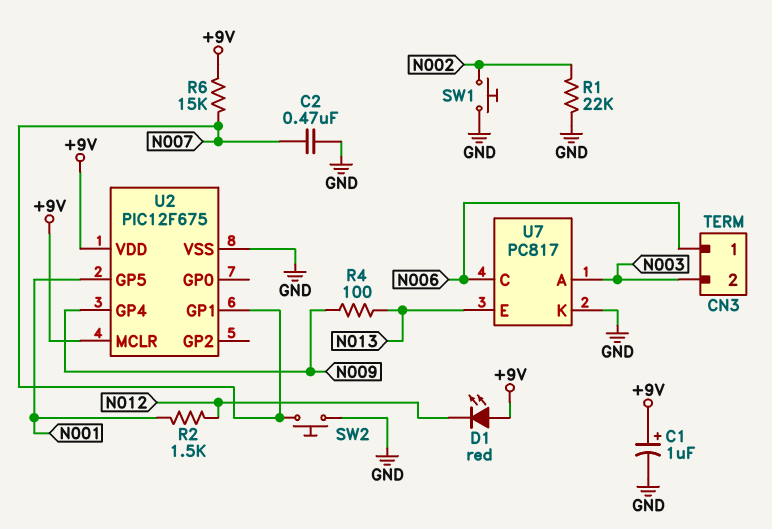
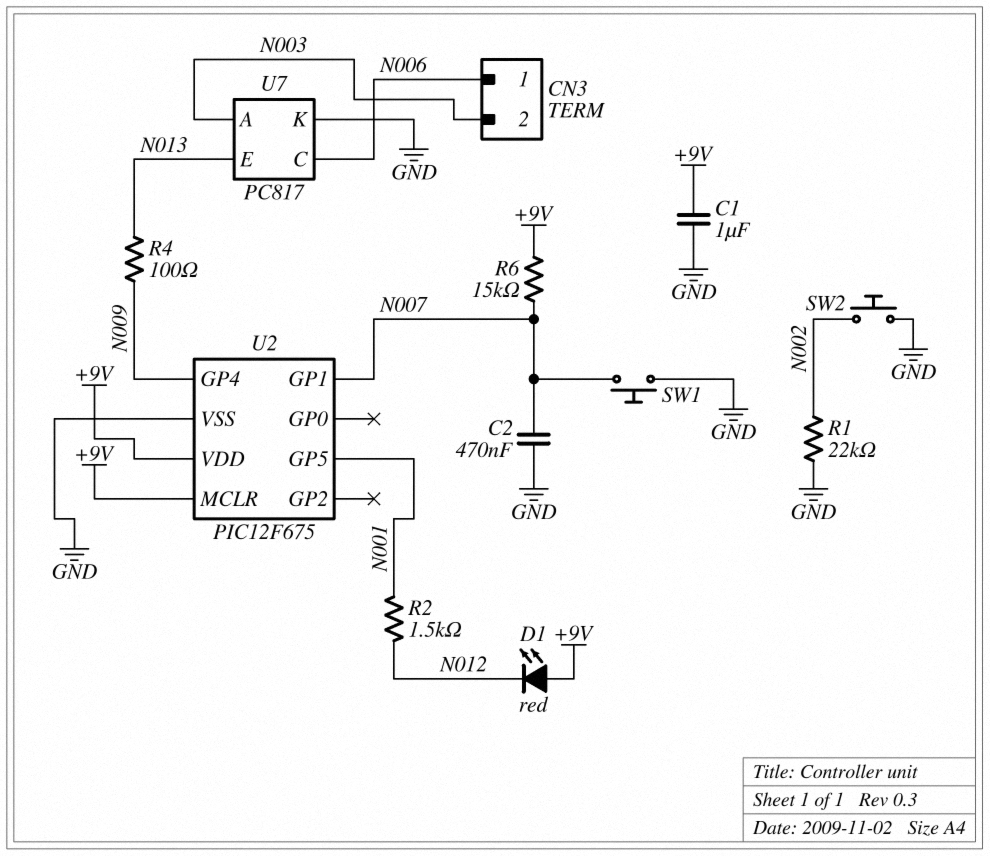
C1: 1uF (plus +9V, minus GND) -> 1uF (+9V, GND)
SW1: button (GND, N002) -> button (GND, N007)
SW2: button (GND, N007) -> button (GND, N002)

